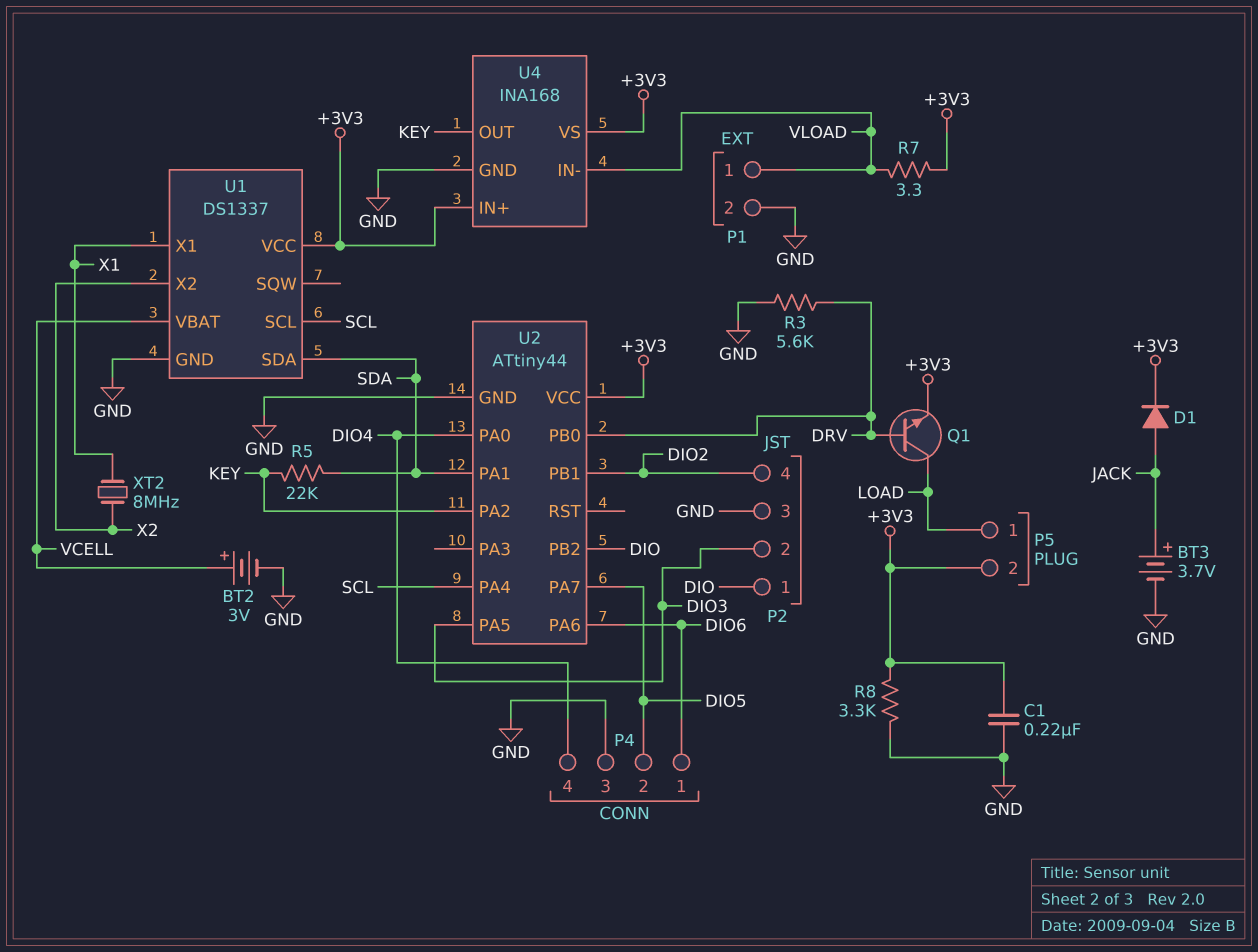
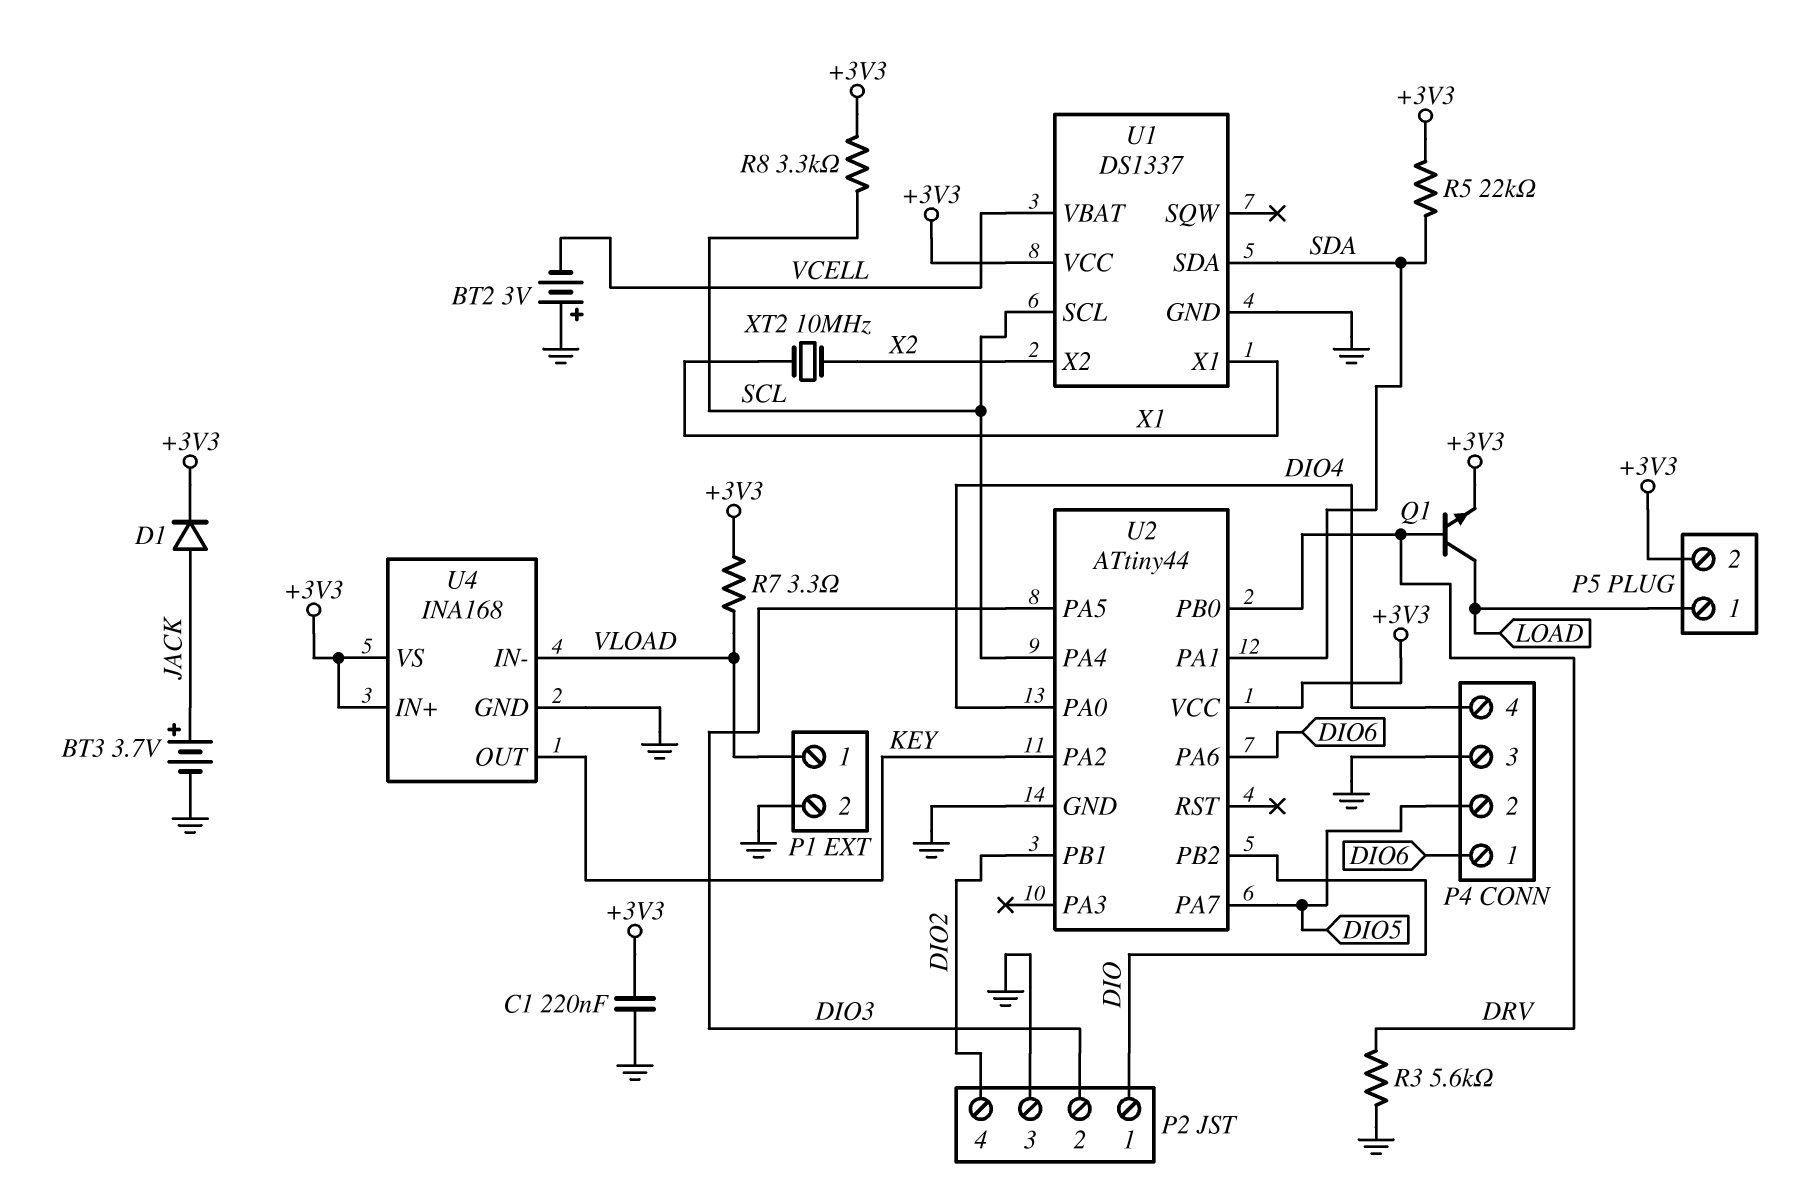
BT2: 3V (plus VCELL, minus GND) -> 3V (plus GND, minus VCELL)
R5: 22k (KEY, SDA) -> 22k (+3V3, SDA)
R8: 3.3k (+3V3, GND) -> 3.3k (+3V3, SCL)
XT2: 8MHz (X1, X2) -> 10MHz (X1, X2)

